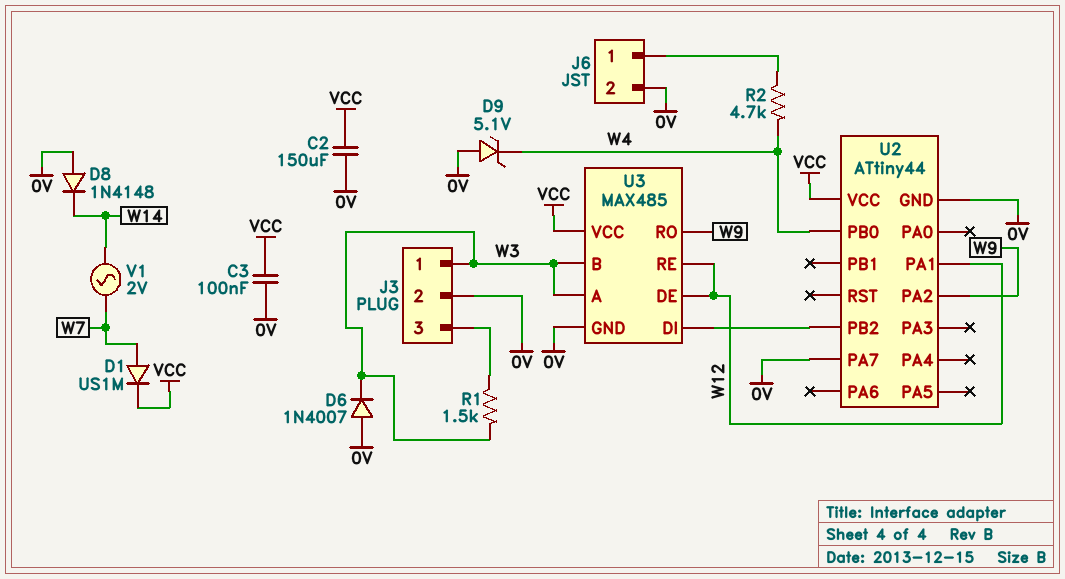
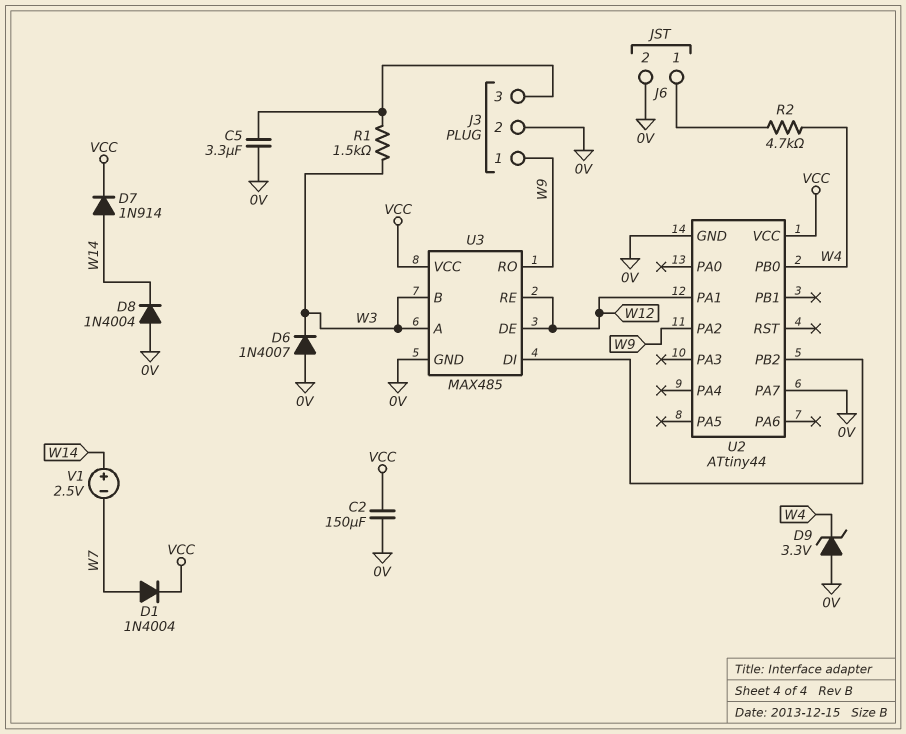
C3: 100nF (0V, VCC) -> none
C5: none -> 3.3uF (0V, J3/3)
D1: diode US1M (A W7, K VCC) -> diode 1N4004 (A W7, K VCC)
D7: none -> diode 1N914 (A W14, K VCC)
D8: diode 1N4148 (A 0V, K W14) -> diode 1N4004 (A 0V, K W14)
D9: zener 5.1V (A 0V, K W4) -> zener 3.3V (A 0V, K W4)
J3 pin 1: W3 -> W9
V1: AC 2V (W7, W14) -> 2.5V (plus W14, minus W7)

